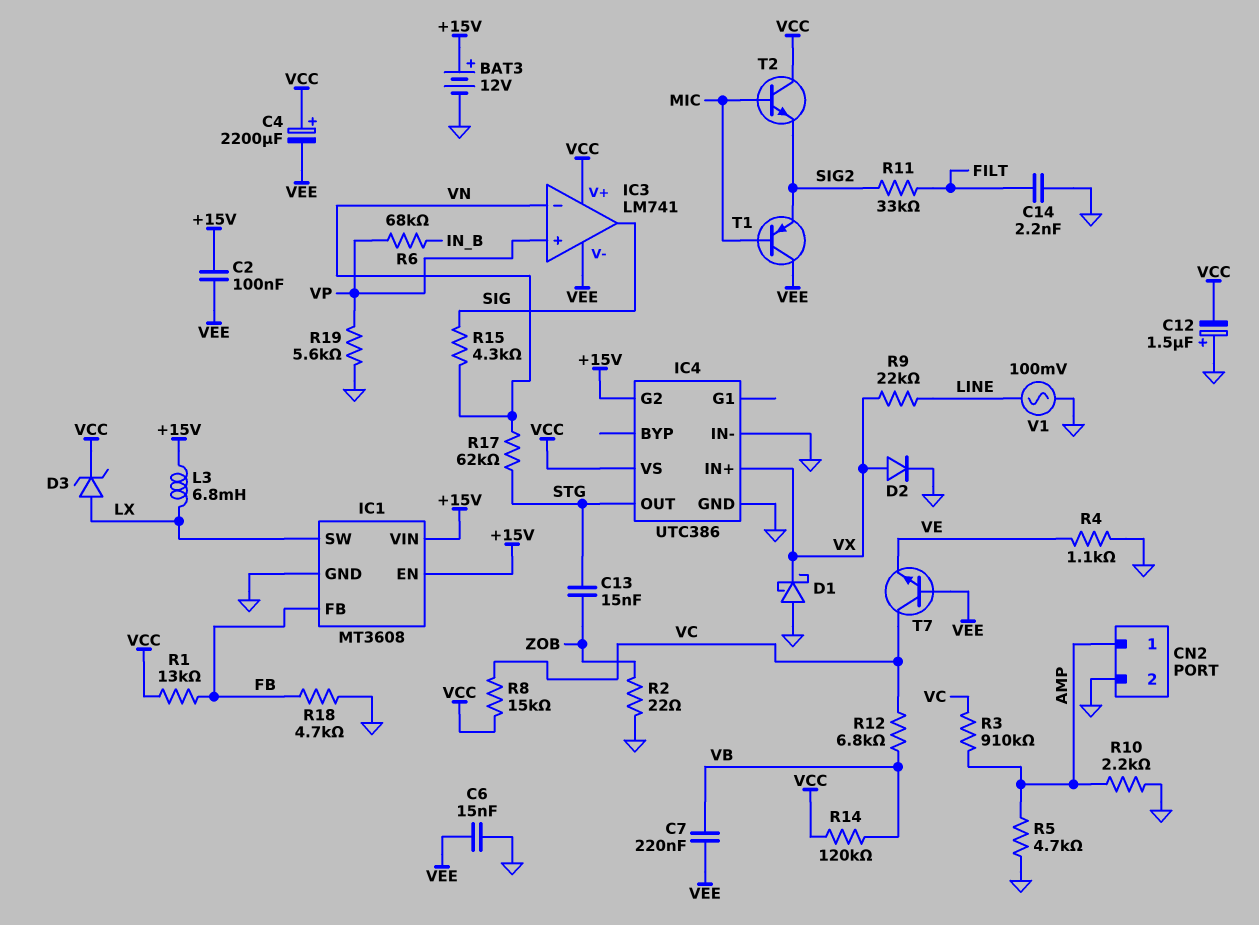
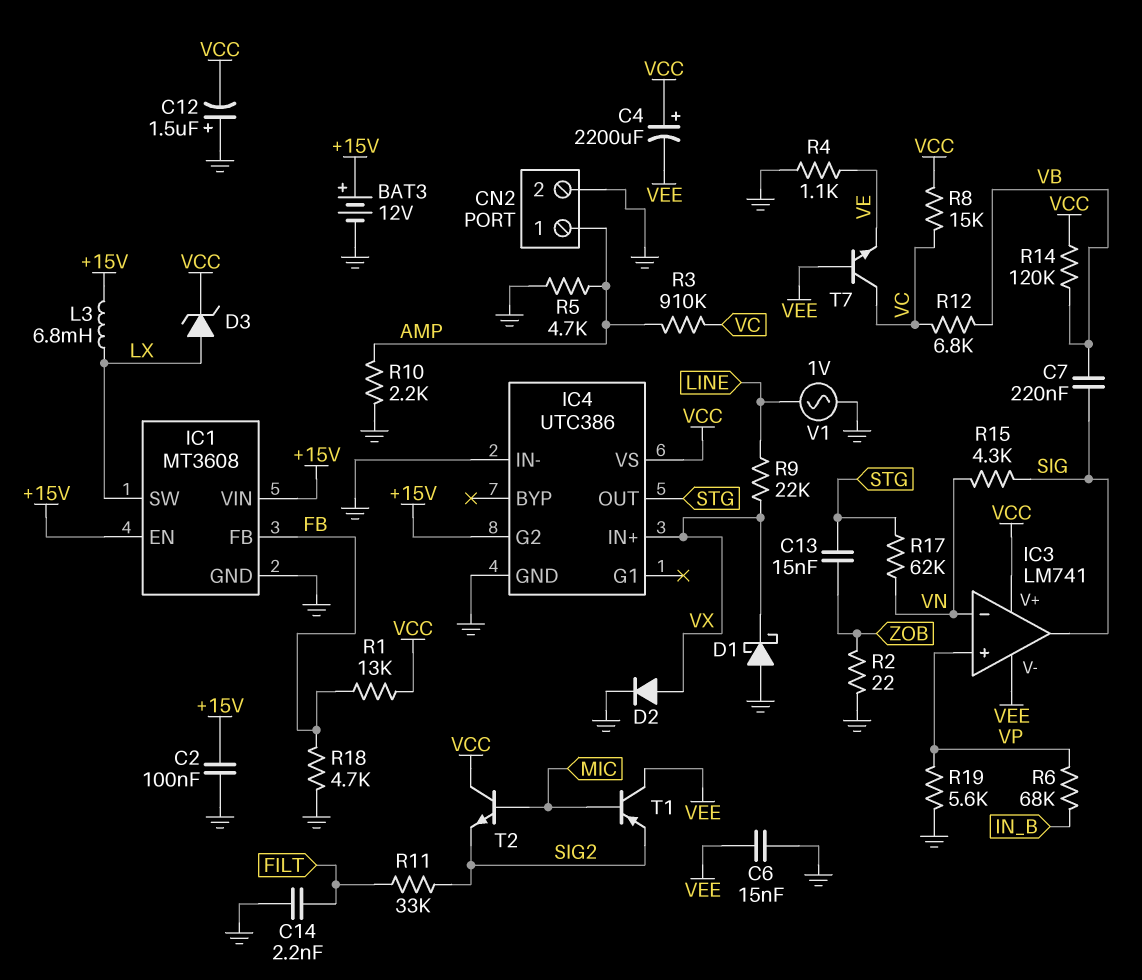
C2: 100nF (+15V, VEE) -> 100nF (+15V, GND)
C7: 220nF (VB, VEE) -> 220nF (SIG, VB)
V1: AC 100mV (GND, LINE) -> AC 1V (GND, LINE)

